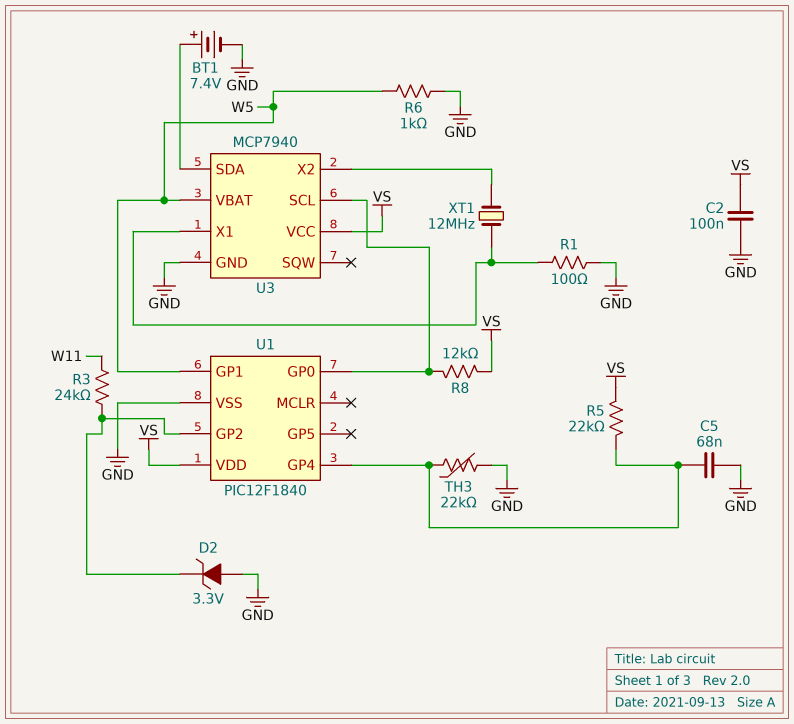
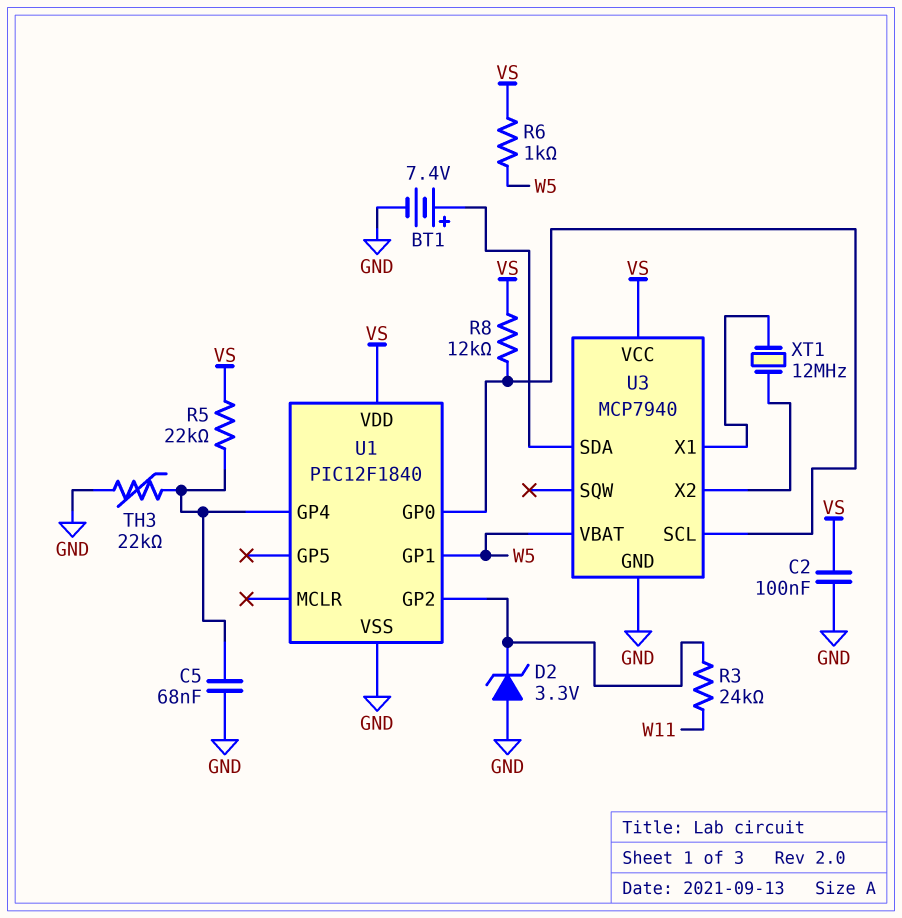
R1: 100 (GND, U3/X1) -> none
R6: 1k (GND, W5) -> 1k (VS, W5)

